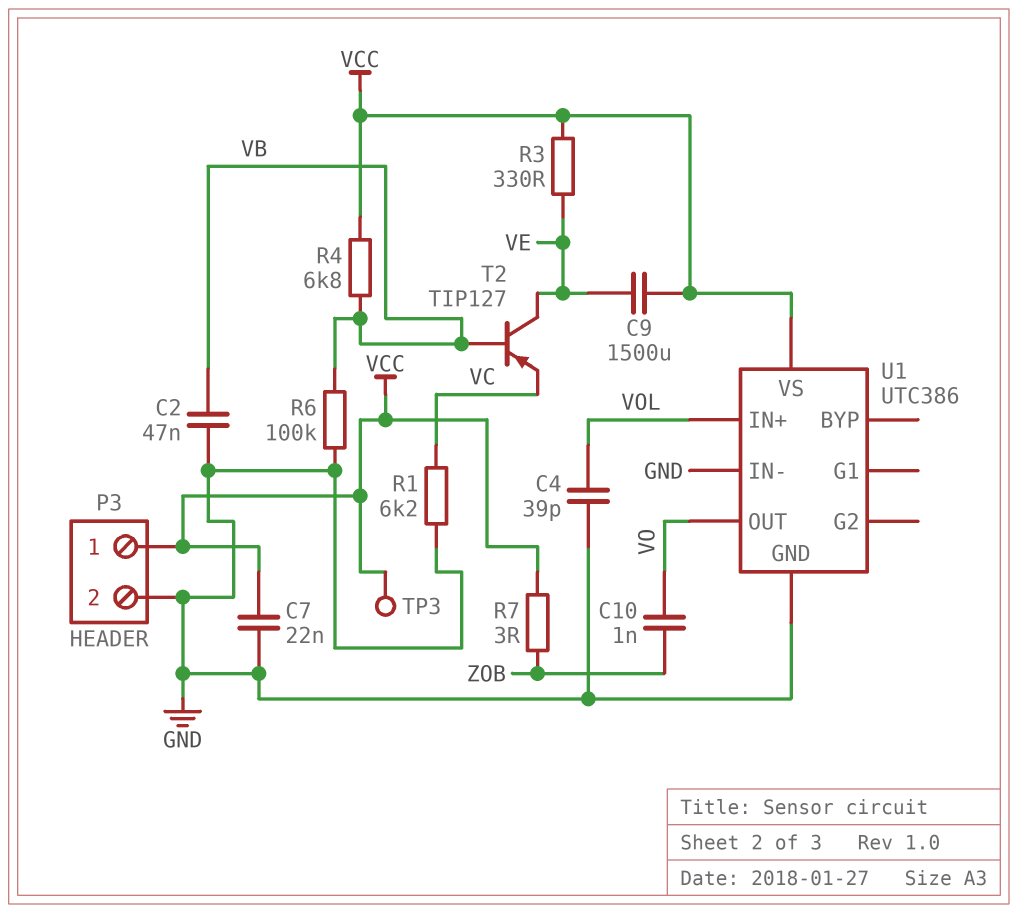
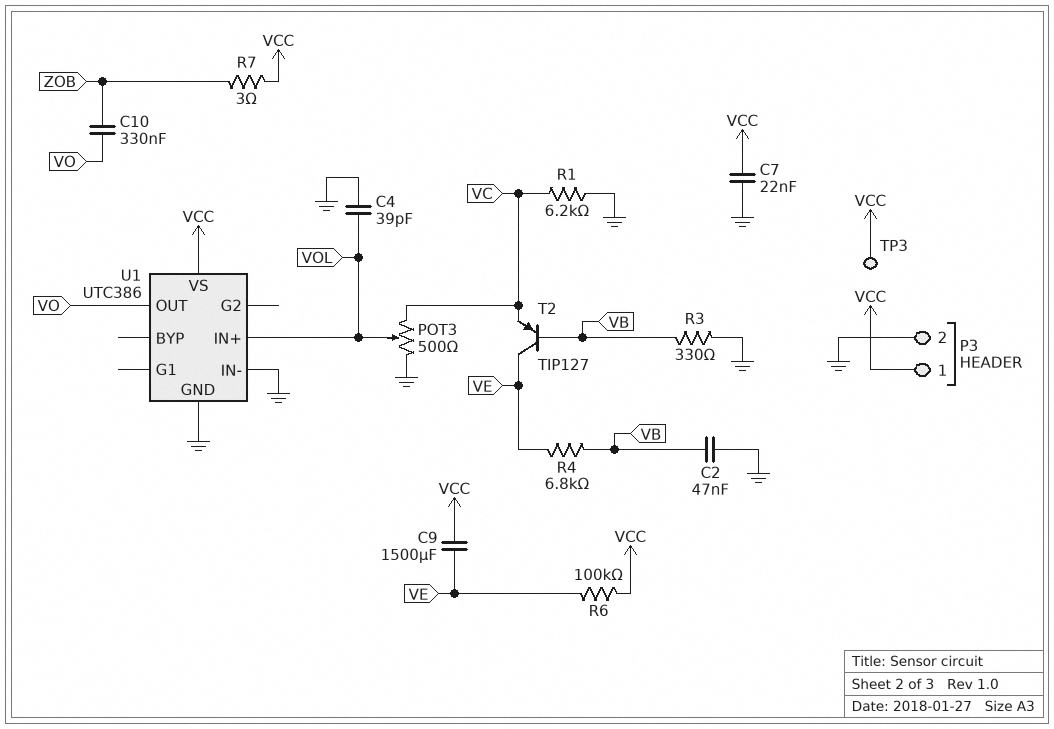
C10: 1nF (VO, ZOB) -> 330nF (VO, ZOB)
POT3: none -> 500 (GND, VC, wiper VOL)
R3: 330 (VCC, VE) -> 330 (GND, VB)
R4: 6.8k (VB, VCC) -> 6.8k (VB, VE)
R6: 100k (GND, VB) -> 100k (VCC, VE)

